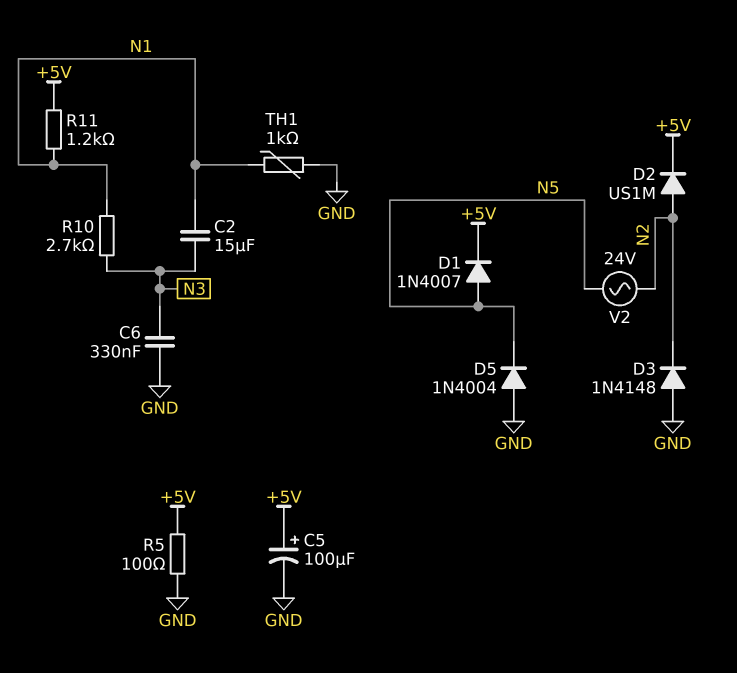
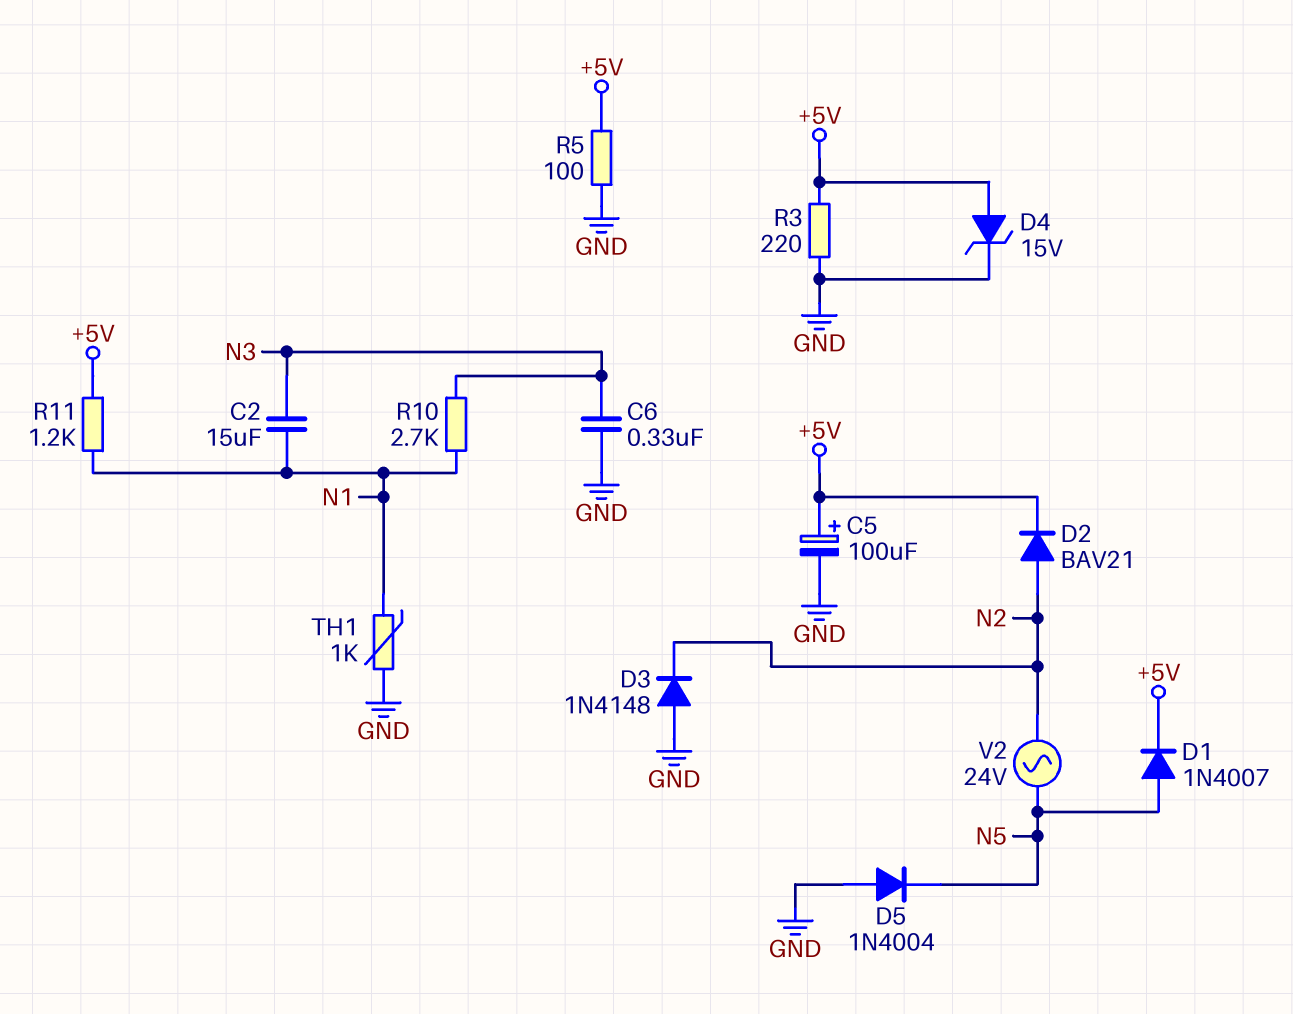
D2: diode US1M (A N2, K +5V) -> diode BAV21 (A N2, K +5V)
D4: none -> zener 15V (A +5V, K GND)
R3: none -> 220 (+5V, GND)

